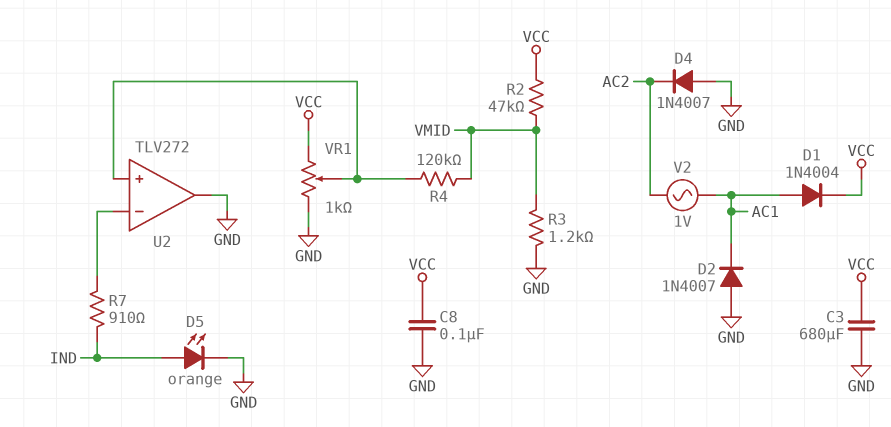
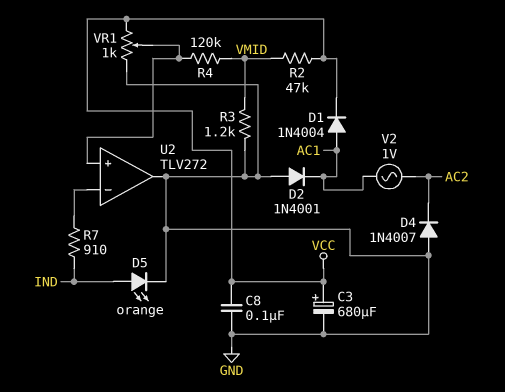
C3: 680uF (GND, VCC) -> 680uF (plus VCC, minus GND)
D2: diode 1N4007 (A GND, K AC1) -> diode 1N4001 (A GND, K AC1)

